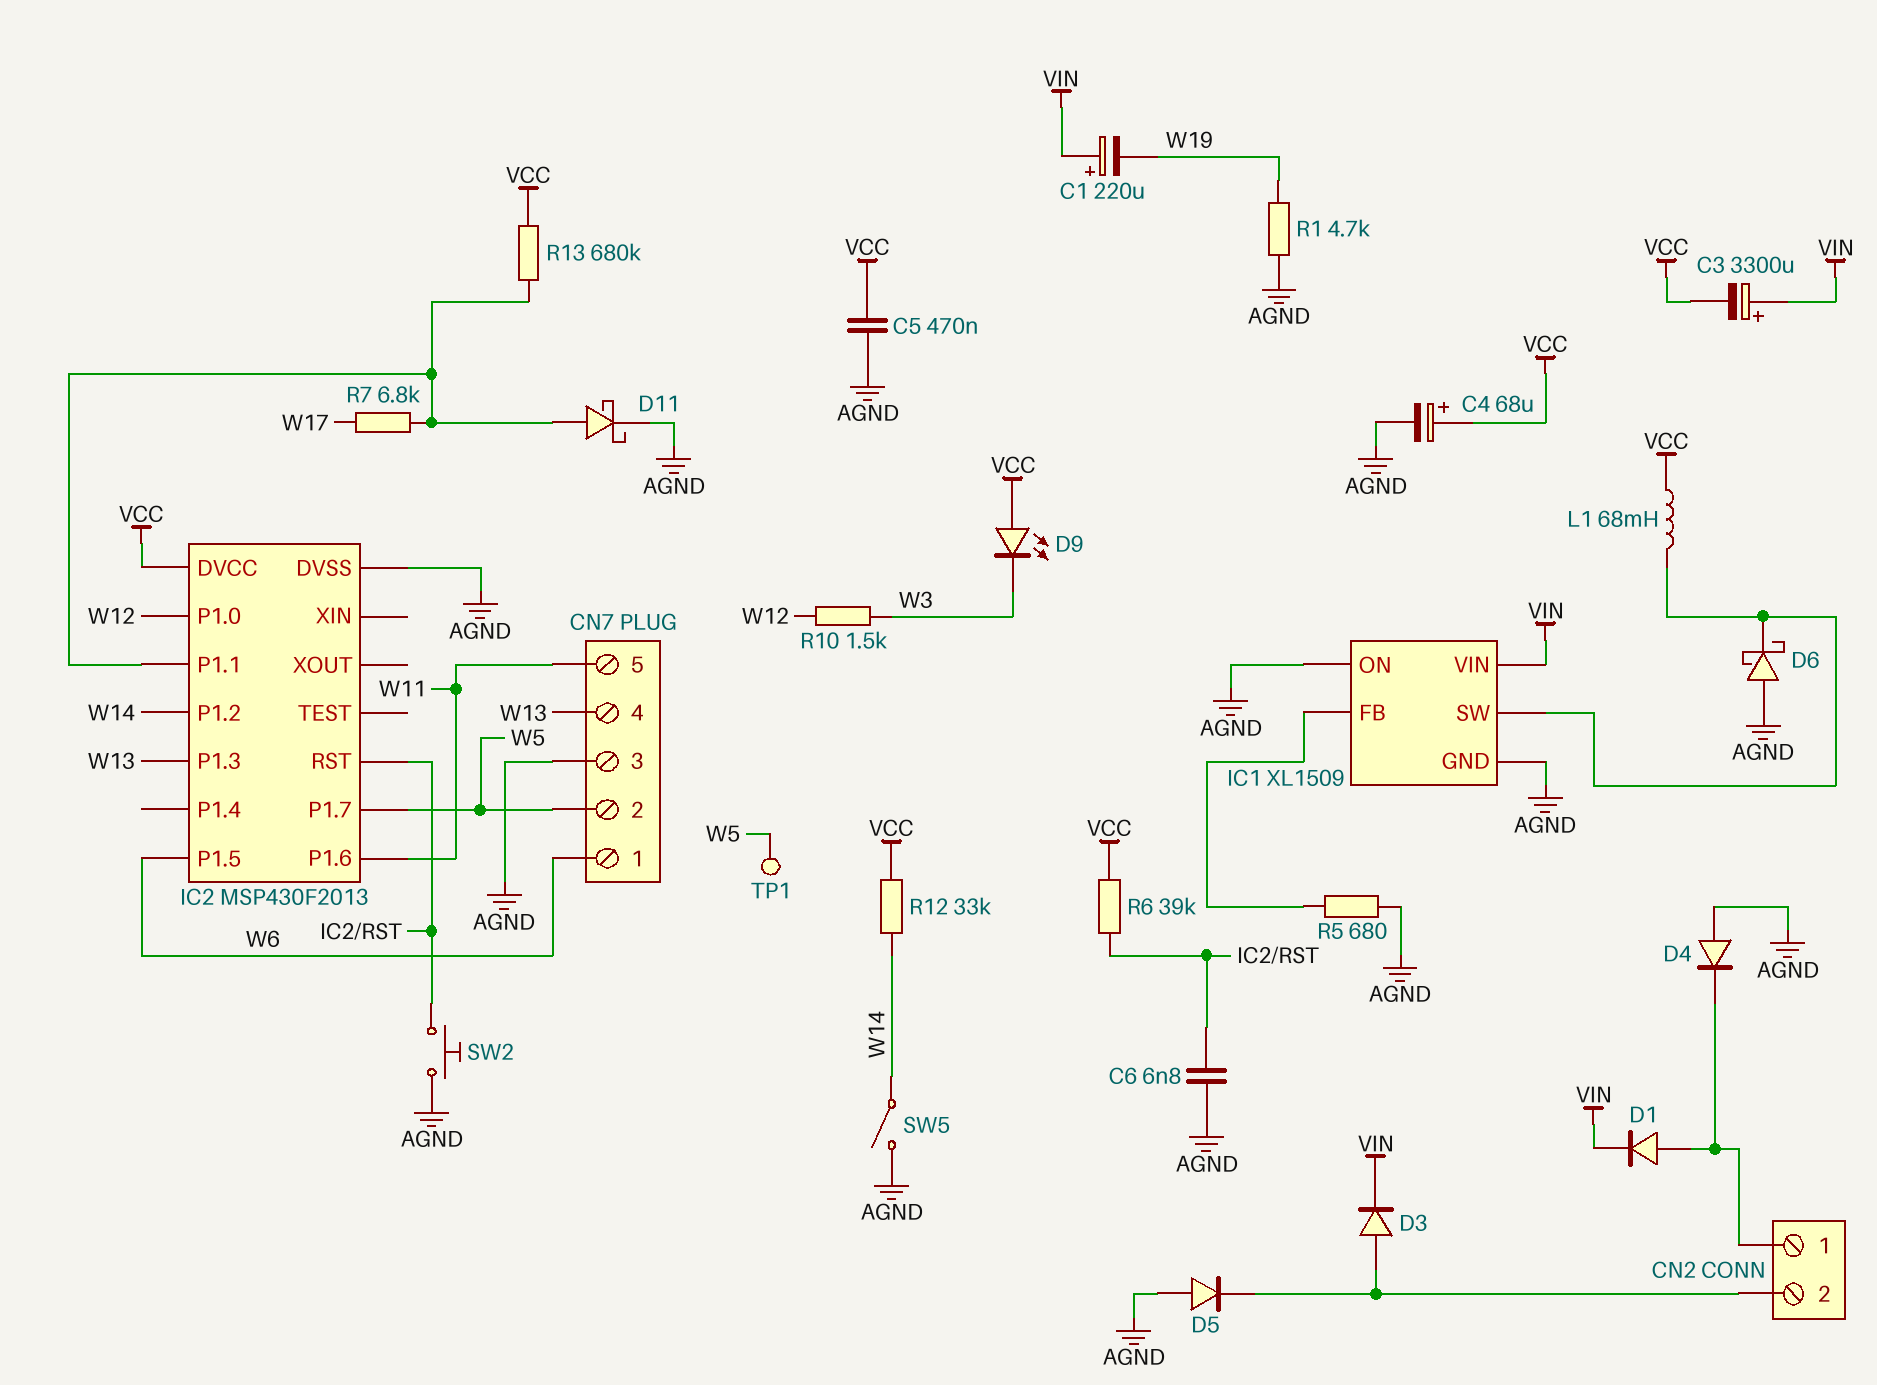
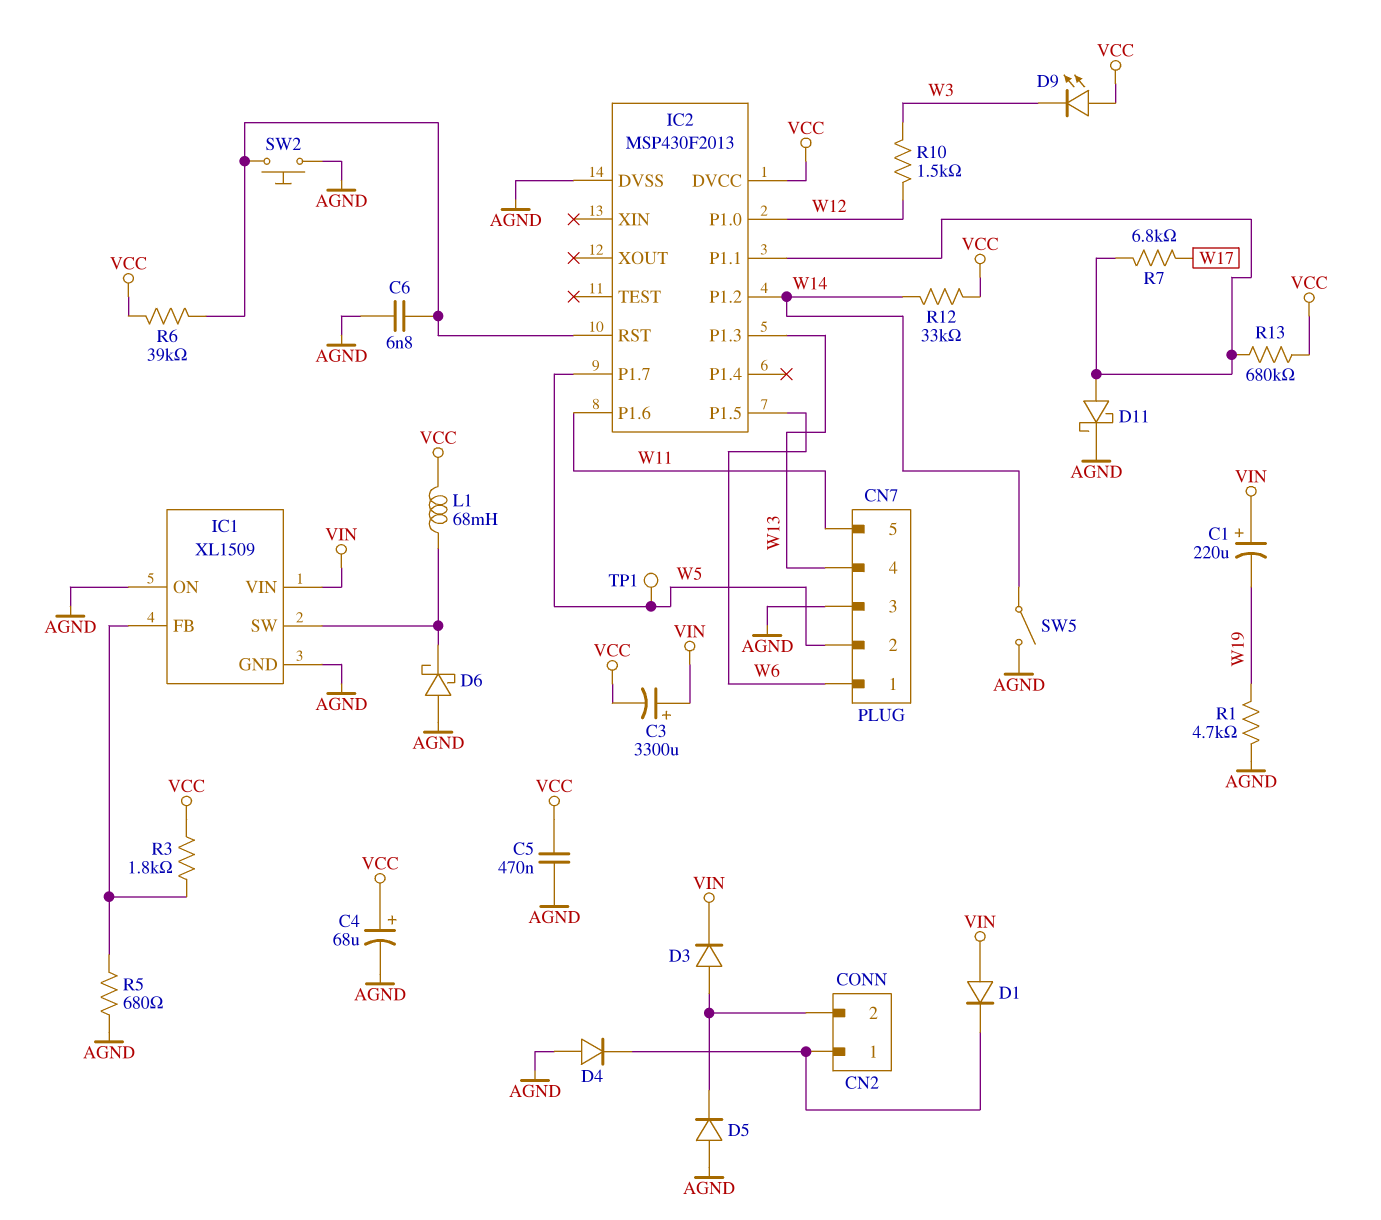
D1: diode (A CN2/1, K VIN) -> diode (A VIN, K CN2/1)
R3: none -> 1.8k (IC1/FB, VCC)

